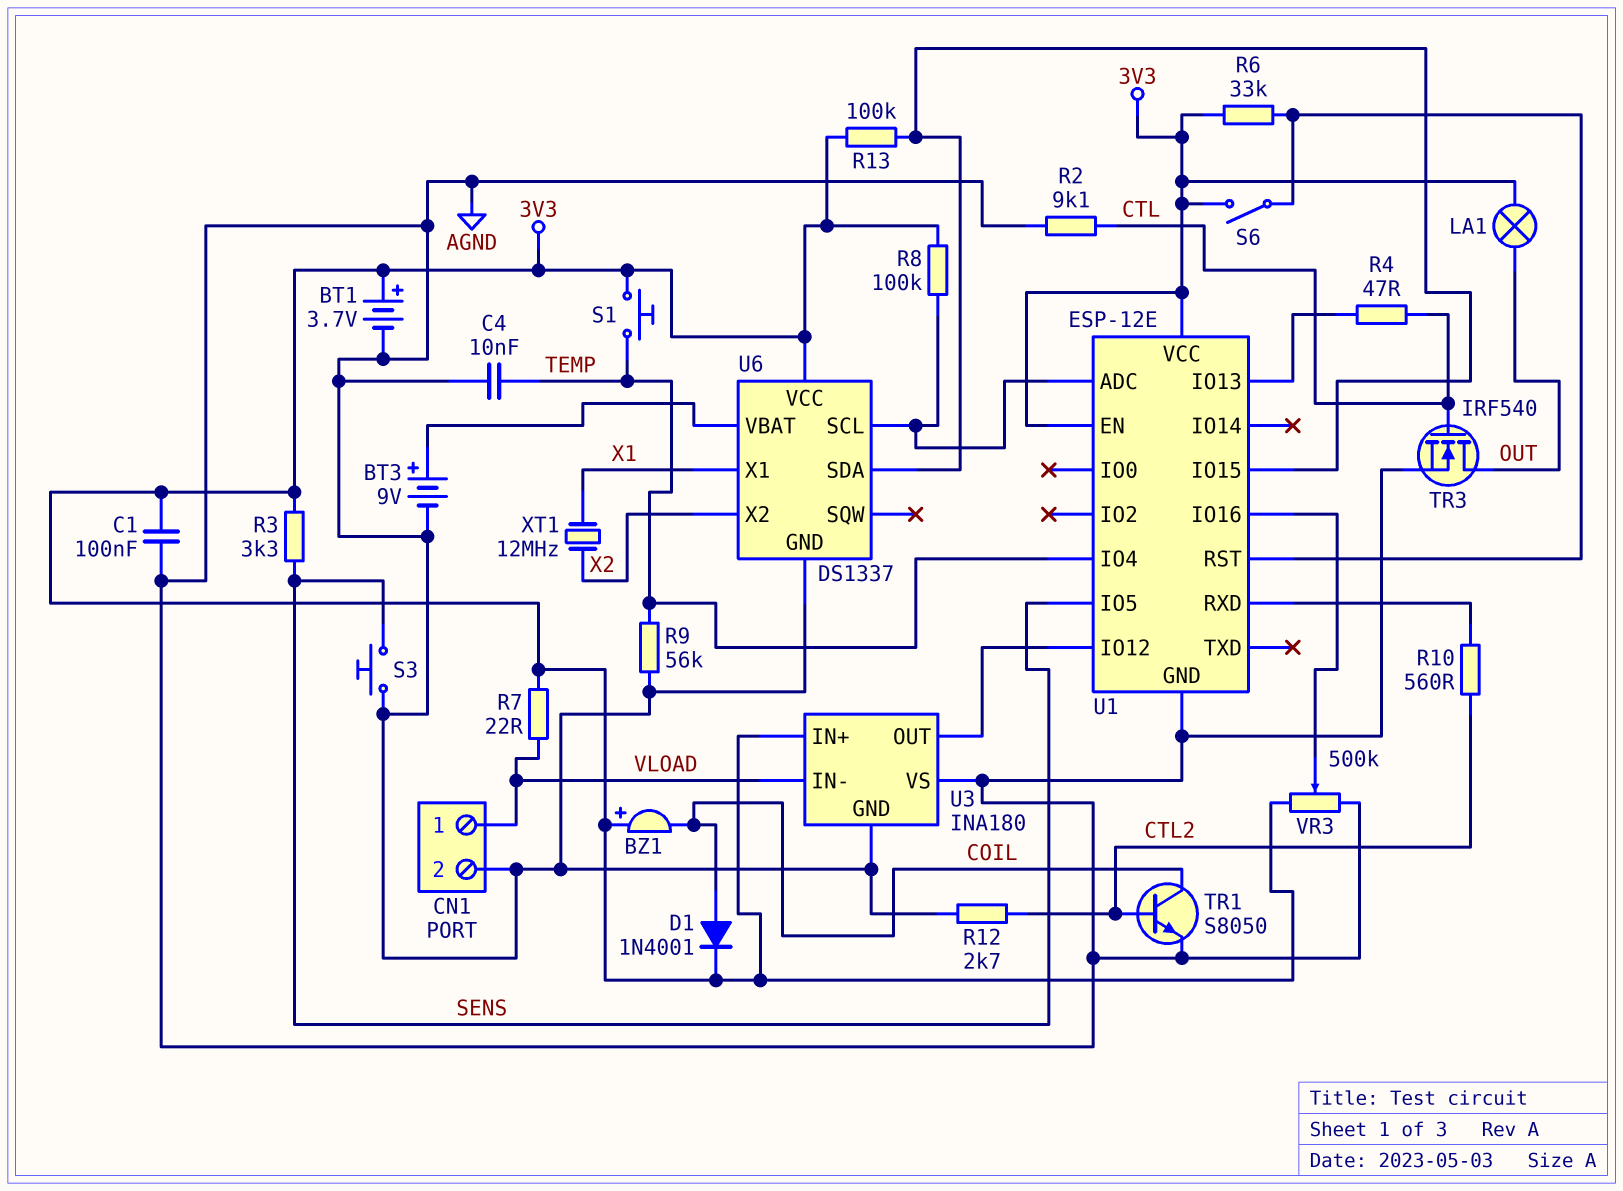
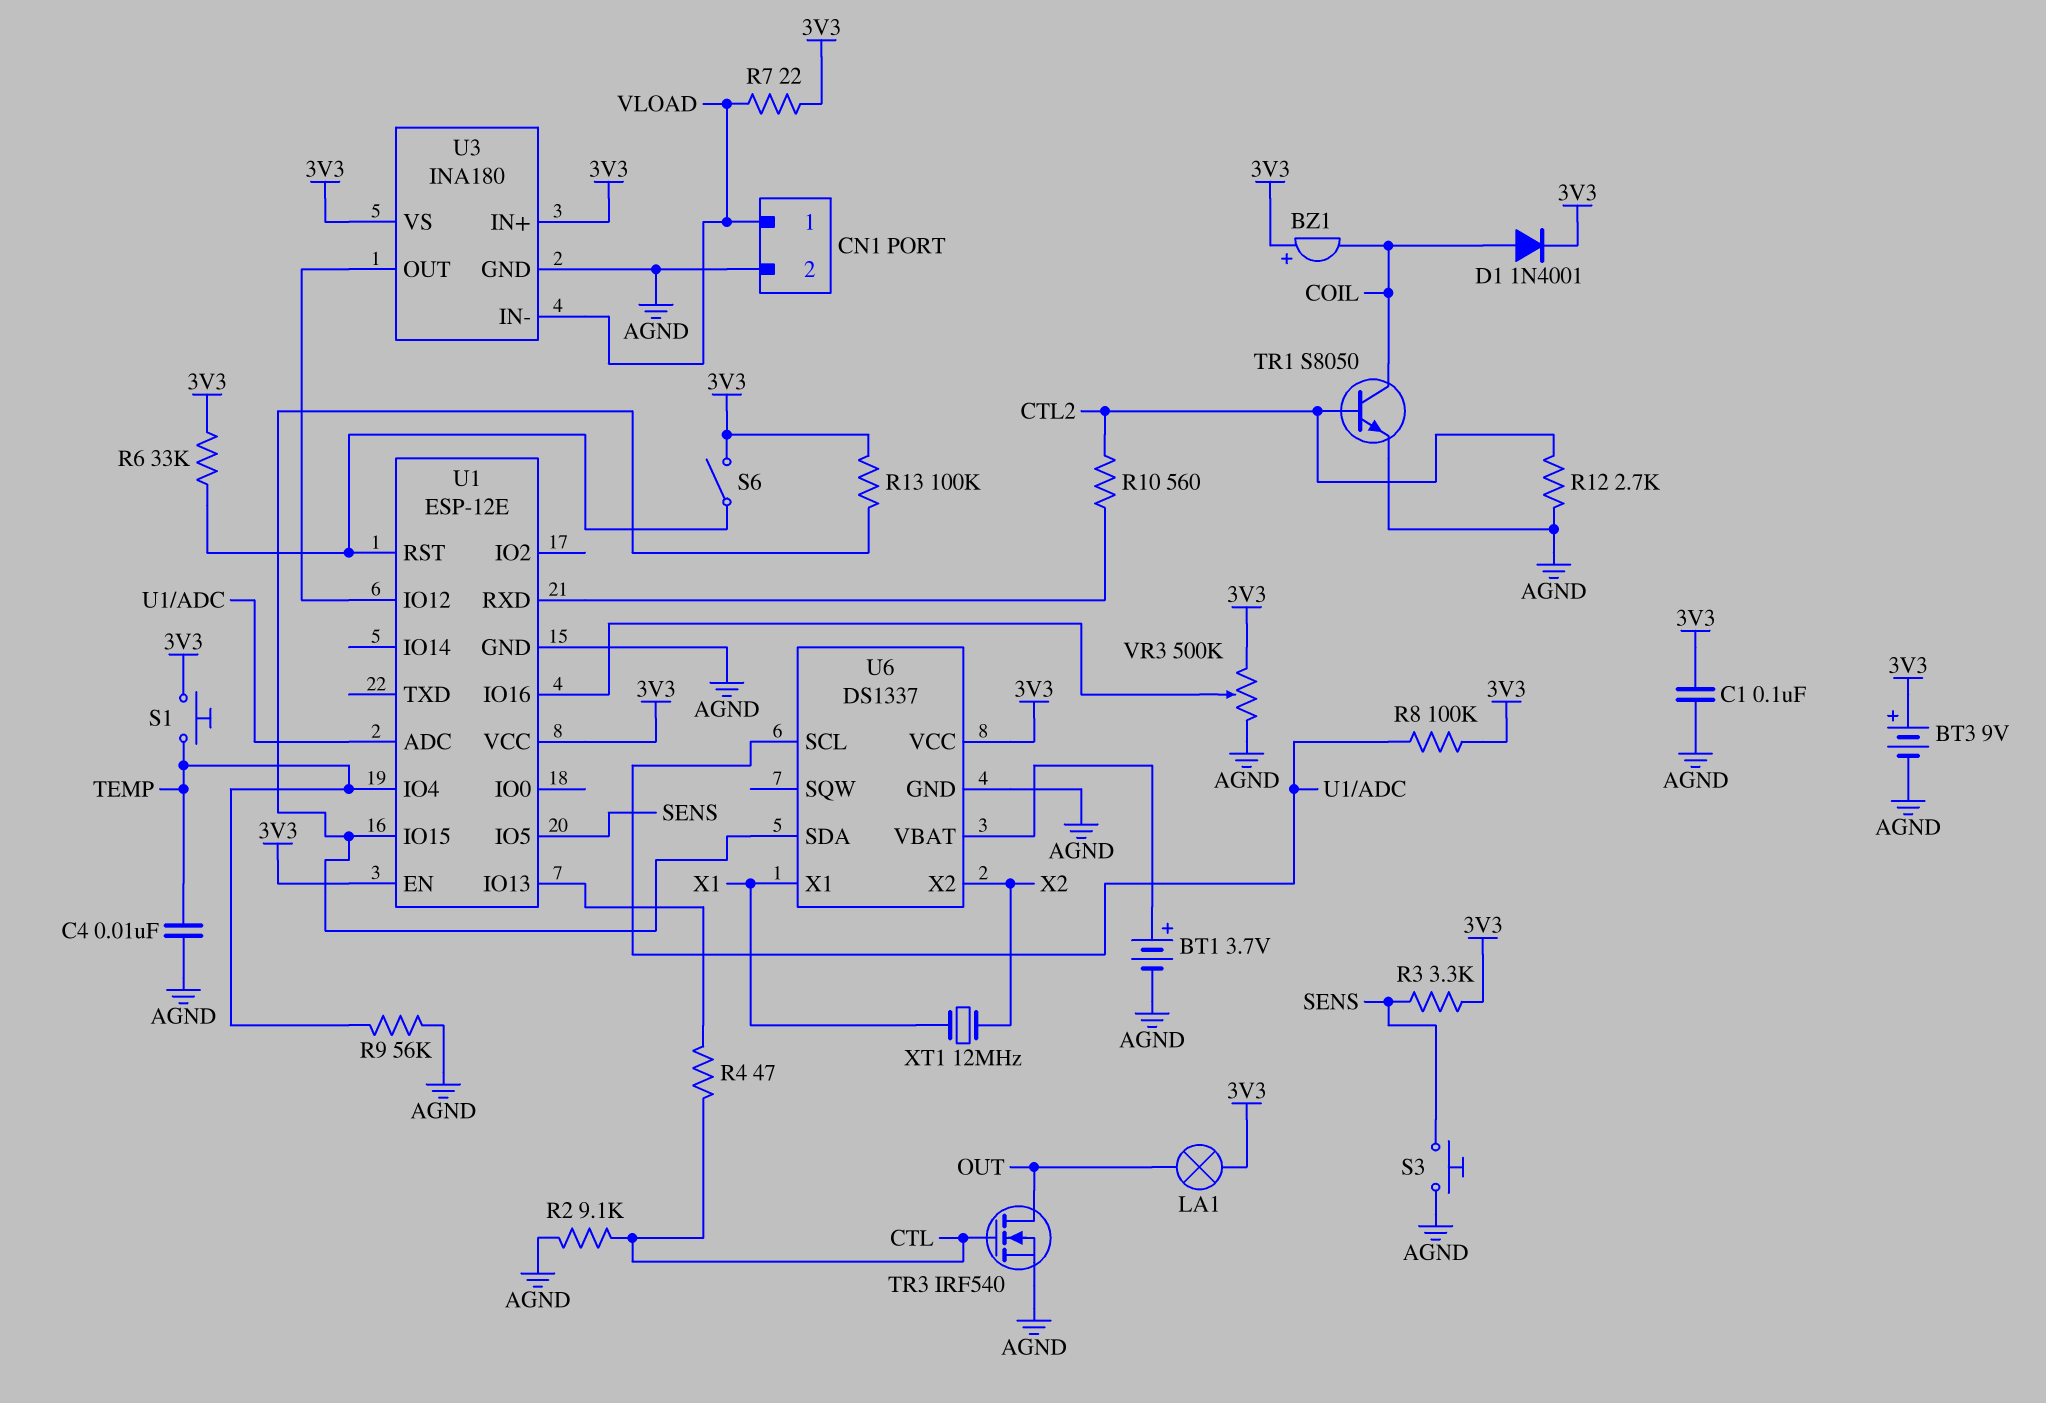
BT1: 3.7V (plus 3V3, minus AGND) -> 3.7V (plus U6/VBAT, minus AGND)
BT3: 9V (plus U6/VBAT, minus AGND) -> 9V (plus 3V3, minus AGND)
U3 pin VS: AGND -> 3V3

